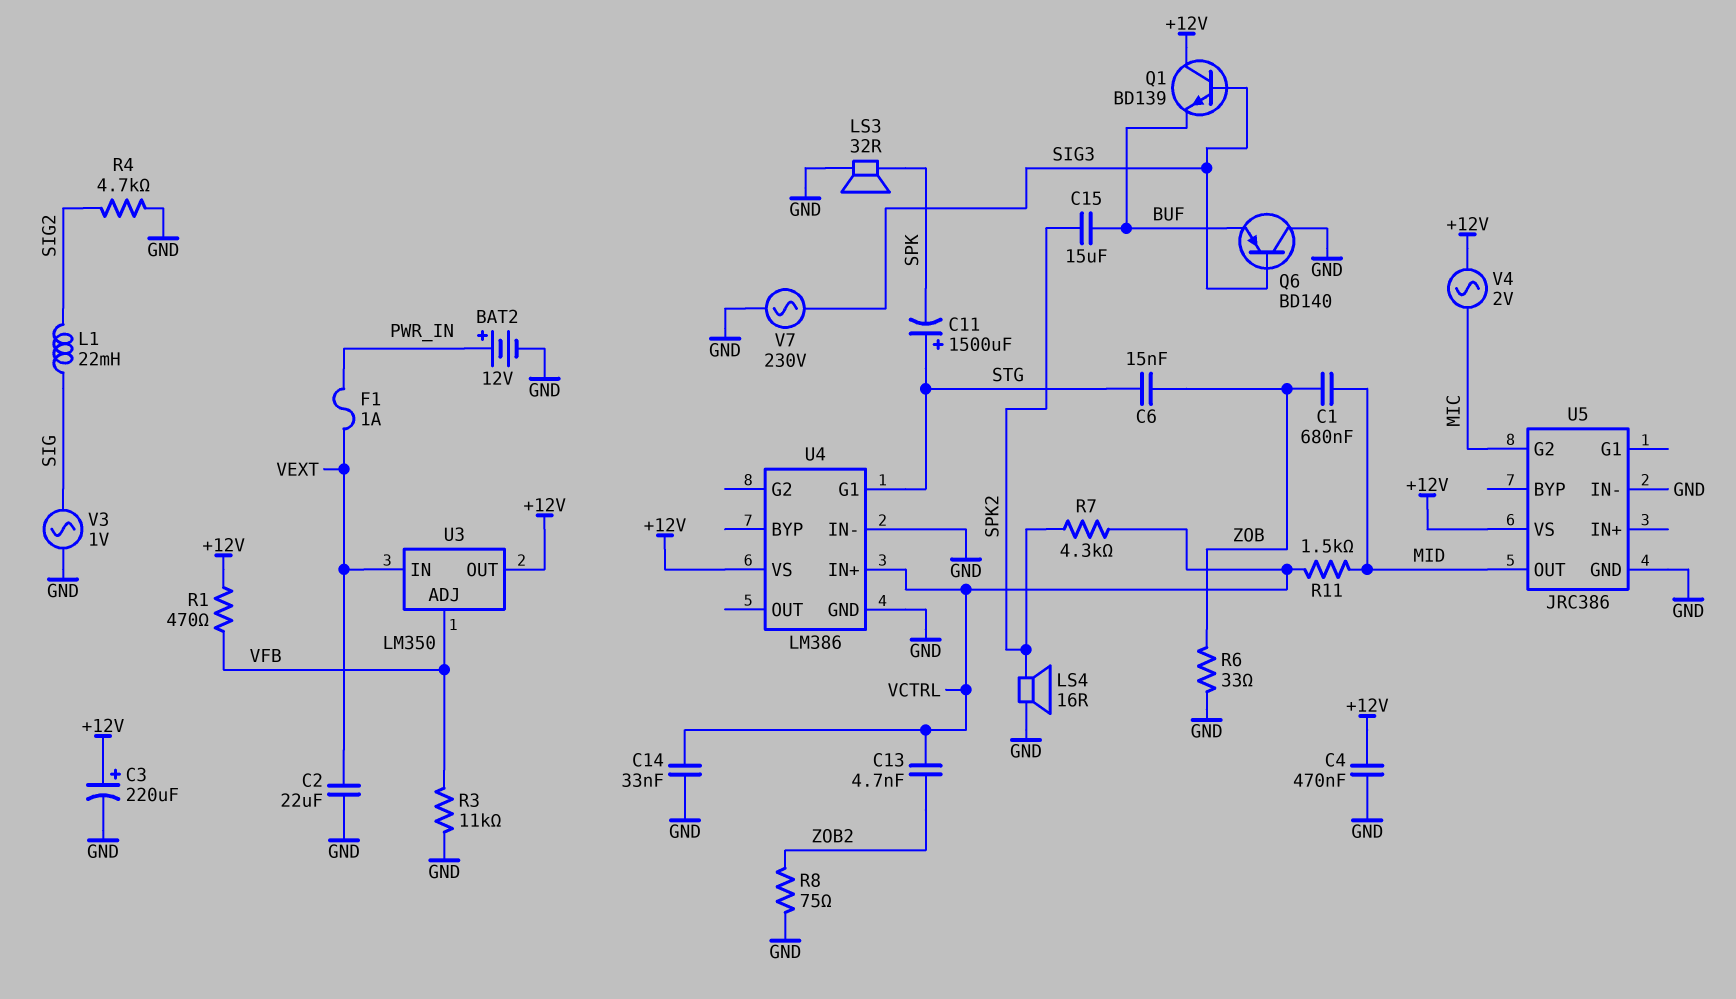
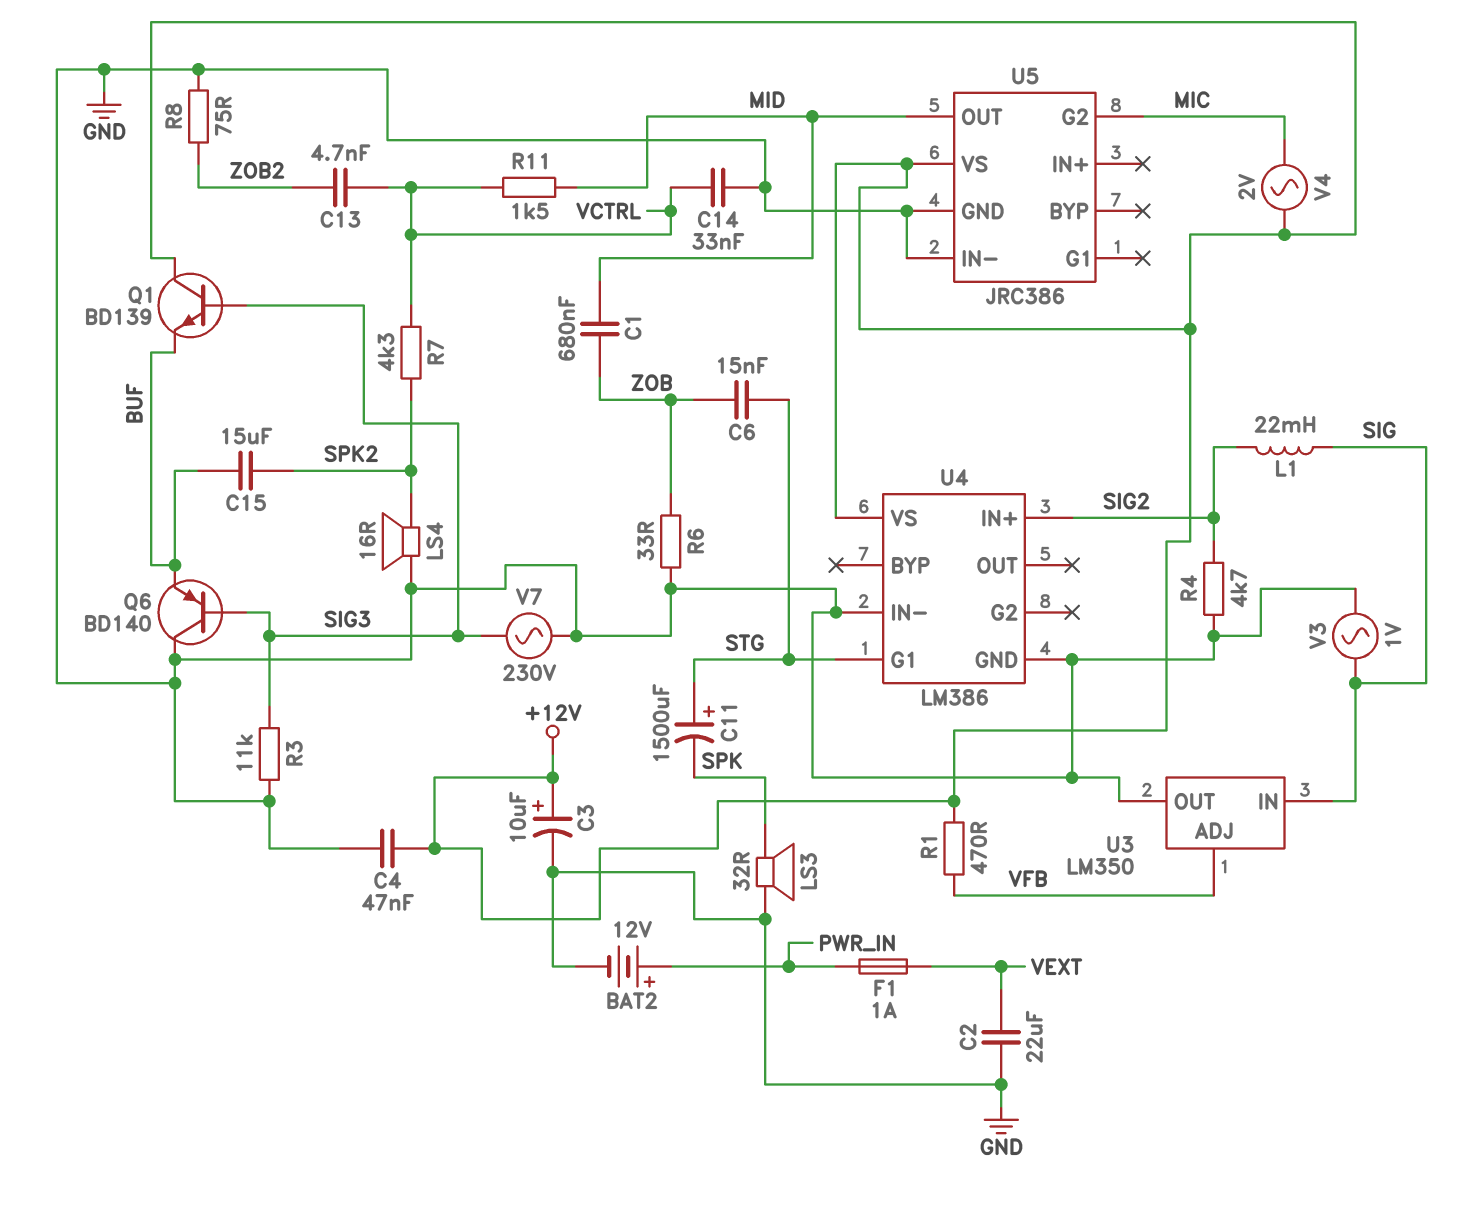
C3: 220uF (plus +12V, minus GND) -> 10uF (plus +12V, minus GND)
C4: 470nF (+12V, GND) -> 47nF (+12V, GND)
R3: 11k (GND, VFB) -> 11k (GND, SIG3)
U3 pin IN: VEXT -> SIG
U3 pin OUT: +12V -> GND
U4 pin IN+: VCTRL -> SIG2

